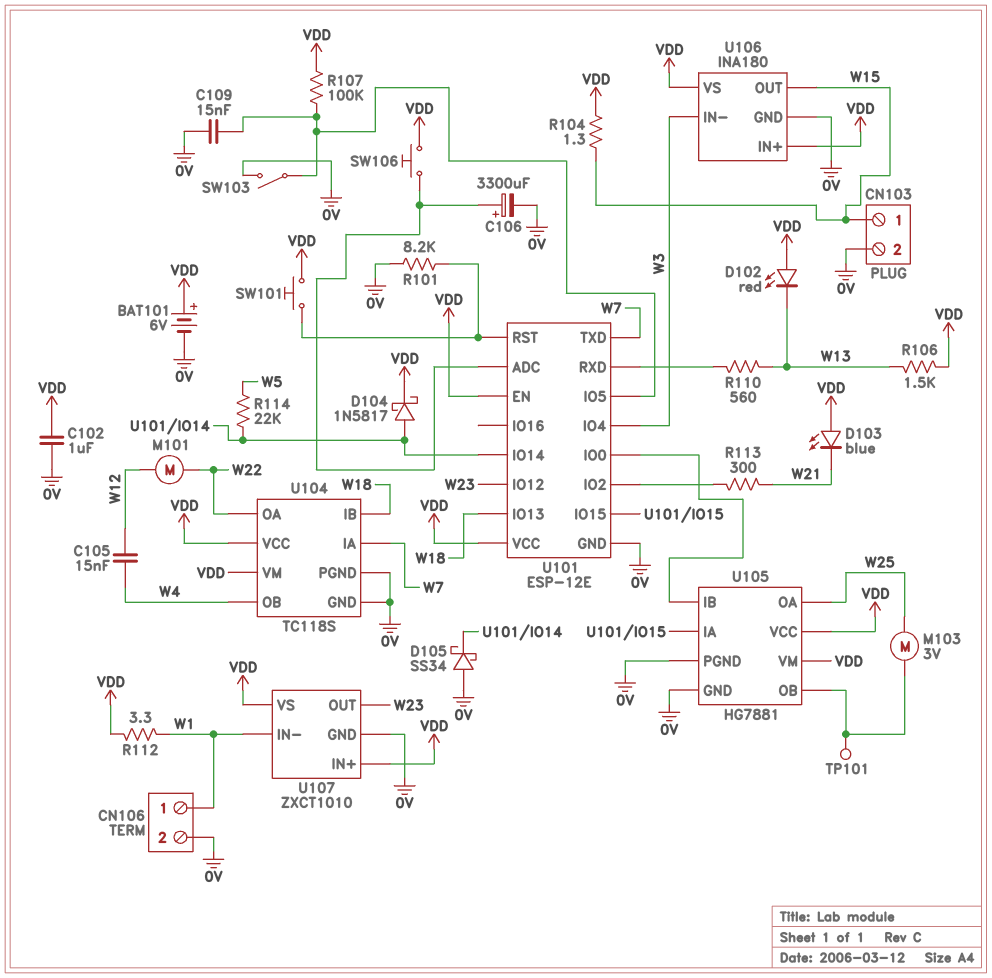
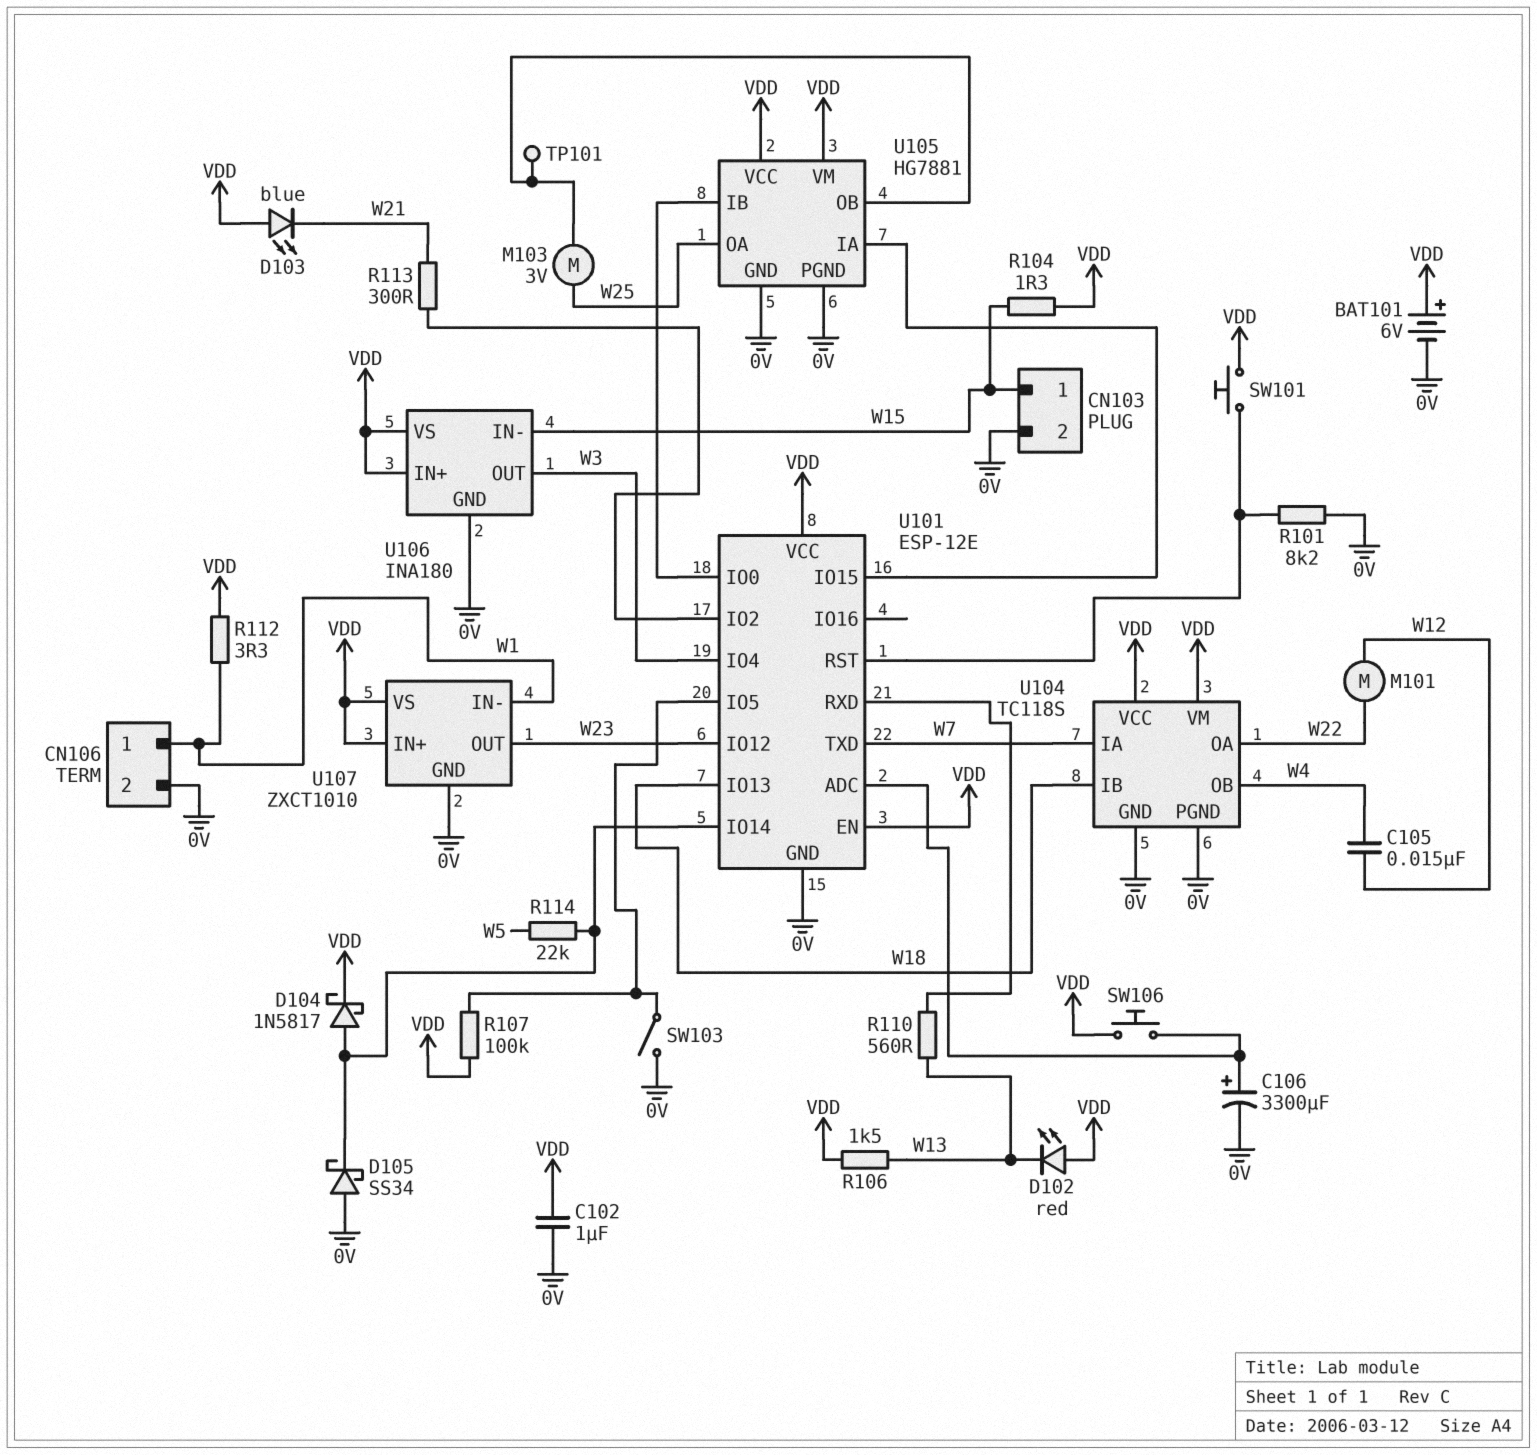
C109: 15nF (0V, U101/IO5) -> none
U106 pin IN-: W3 -> W15
U106 pin OUT: W15 -> W3

